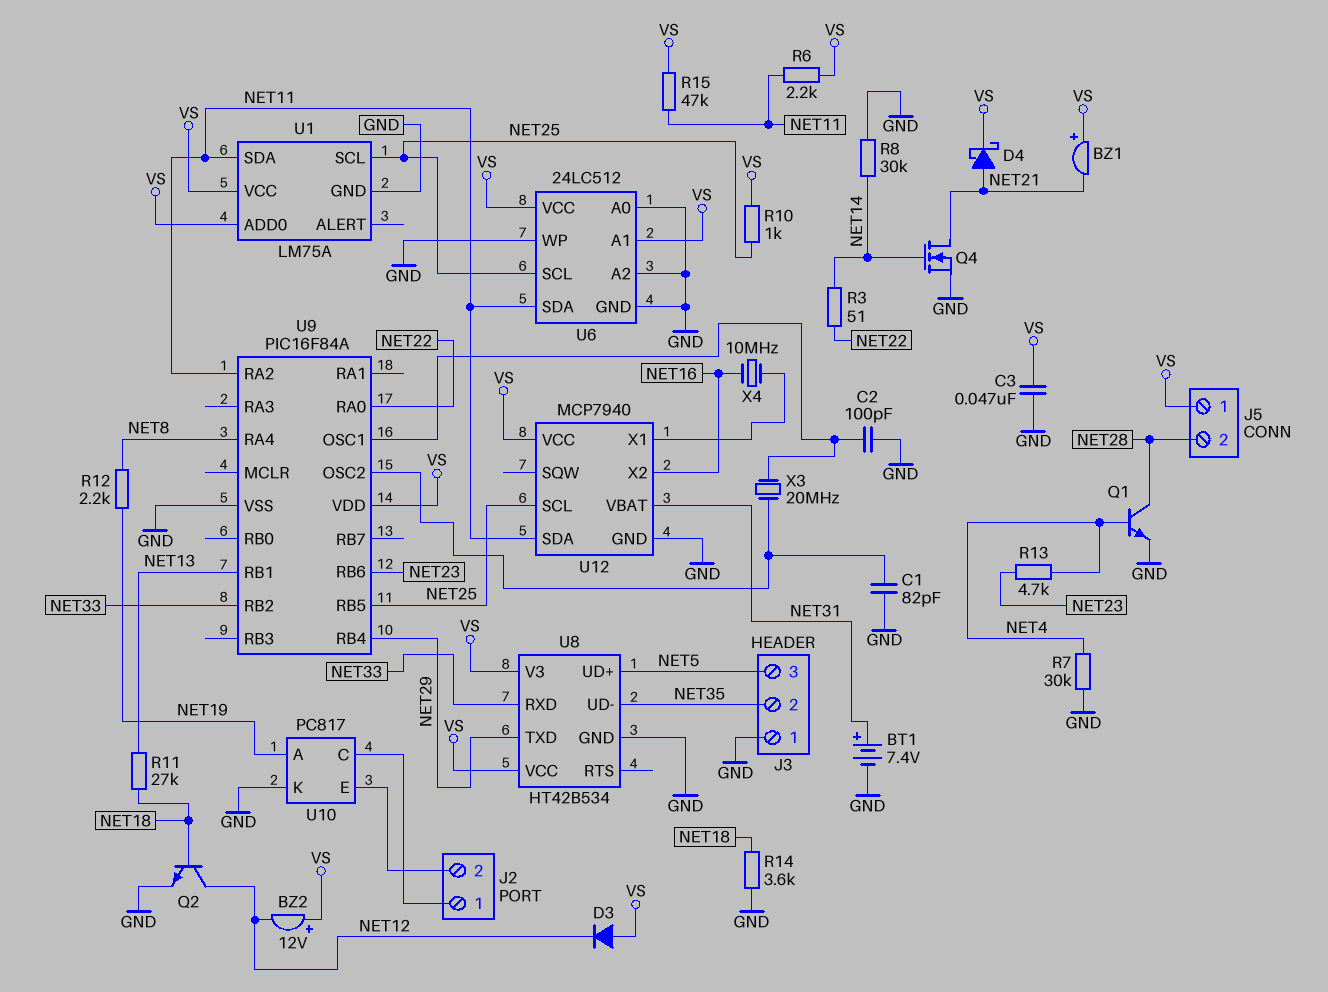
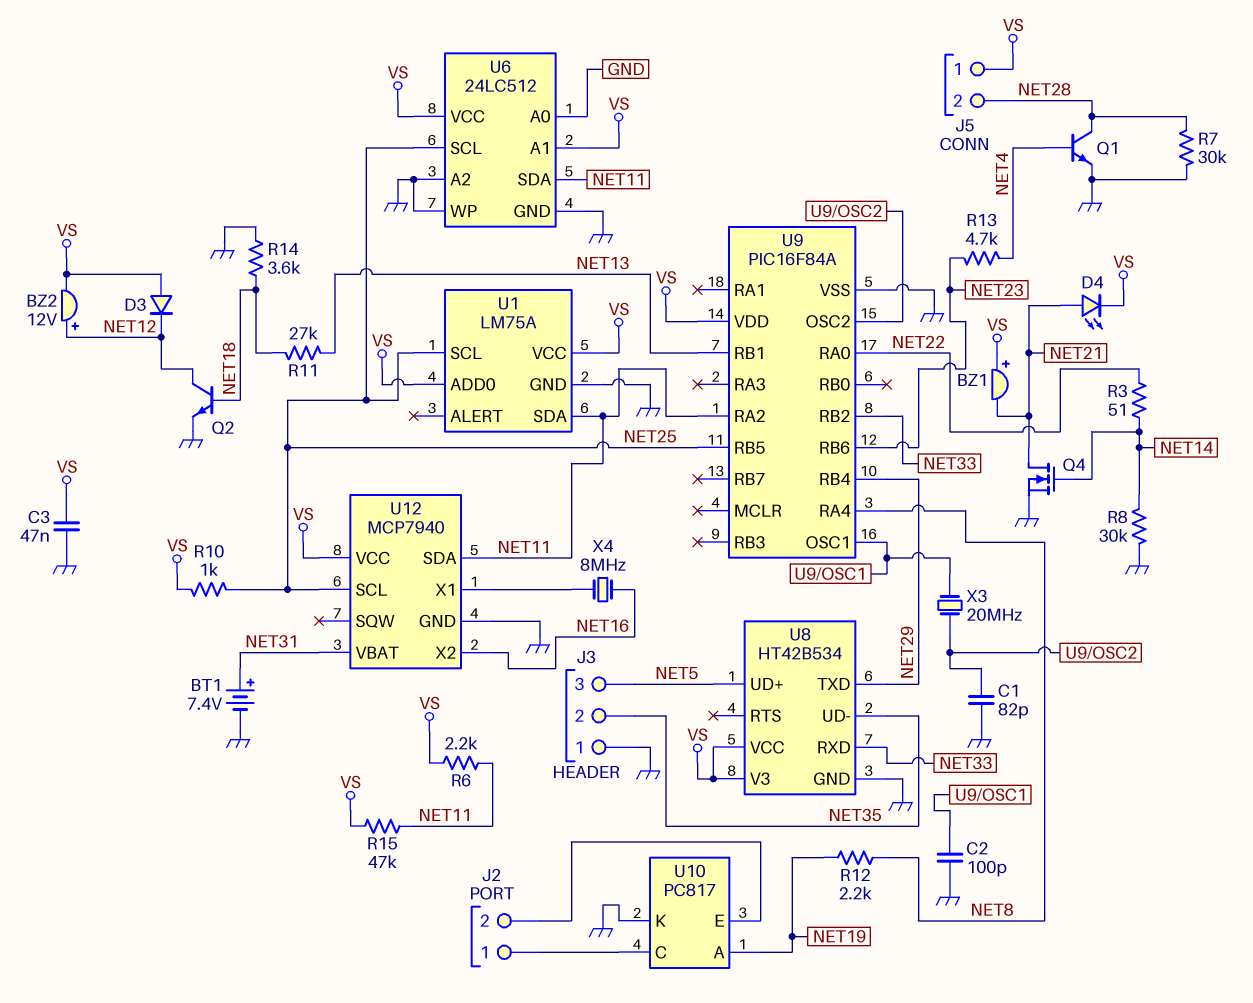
BZ2: buzzer 12V (plus VS, minus NET12) -> buzzer 12V (plus NET12, minus VS)
D4: schottky (A NET21, K VS) -> LED (A NET21, K VS)
R7: 30k (GND, NET4) -> 30k (GND, NET28)
X4: 10MHz (NET16, U12/X1) -> 8MHz (NET16, U12/X1)

